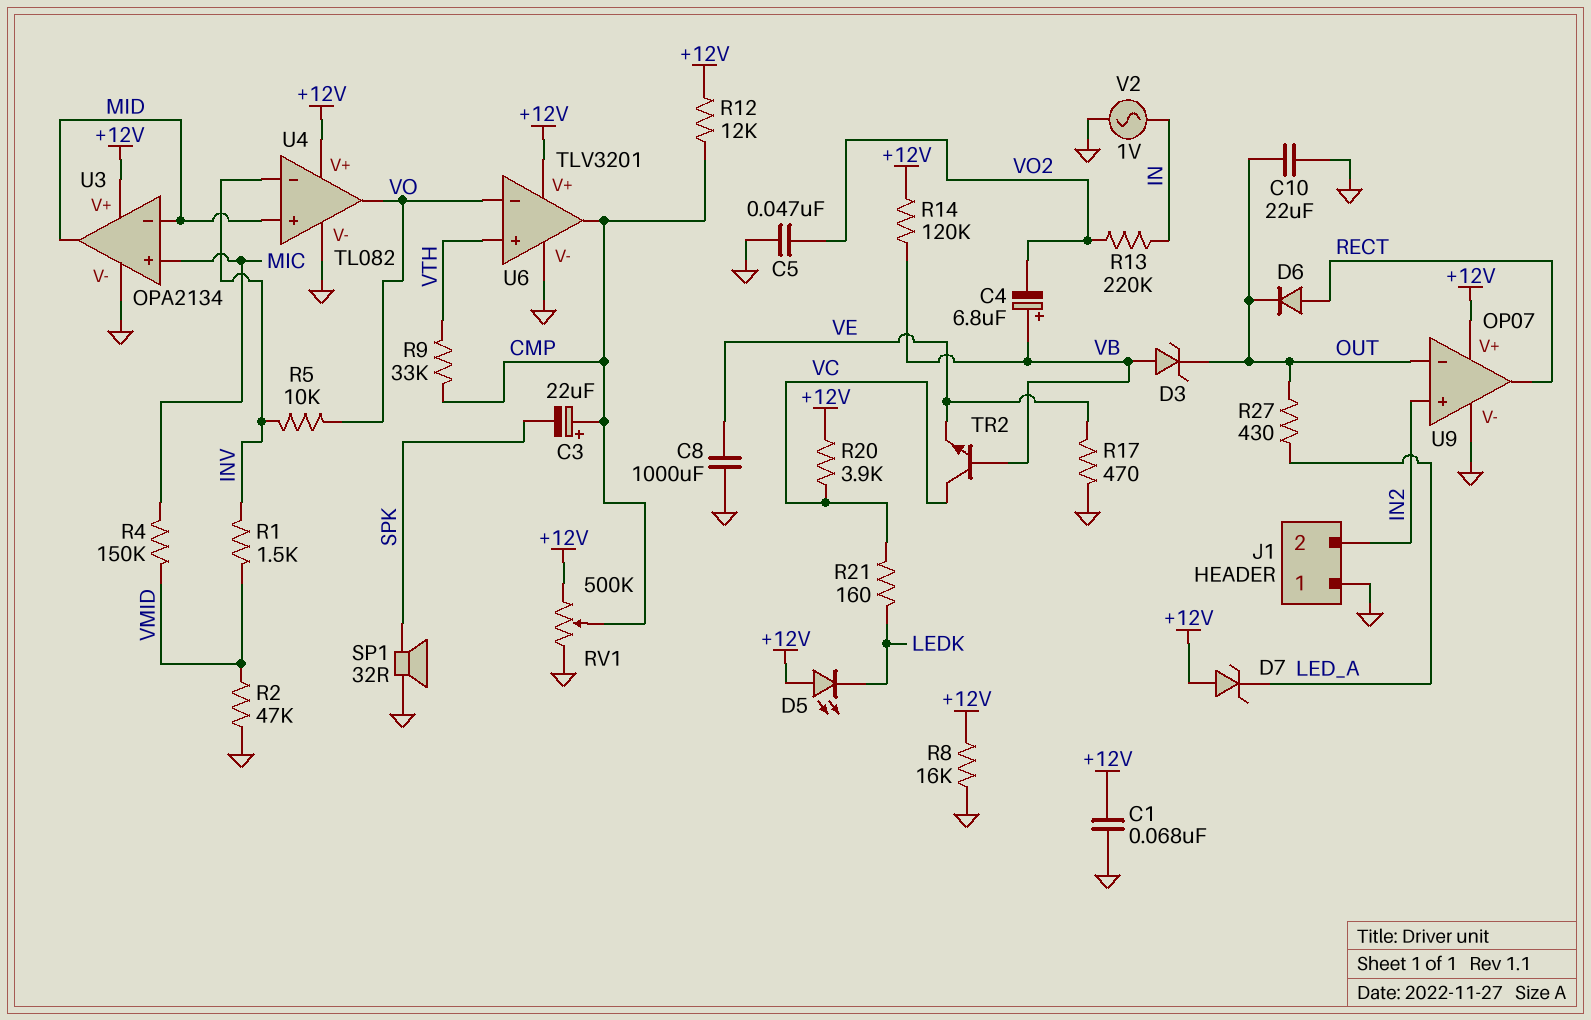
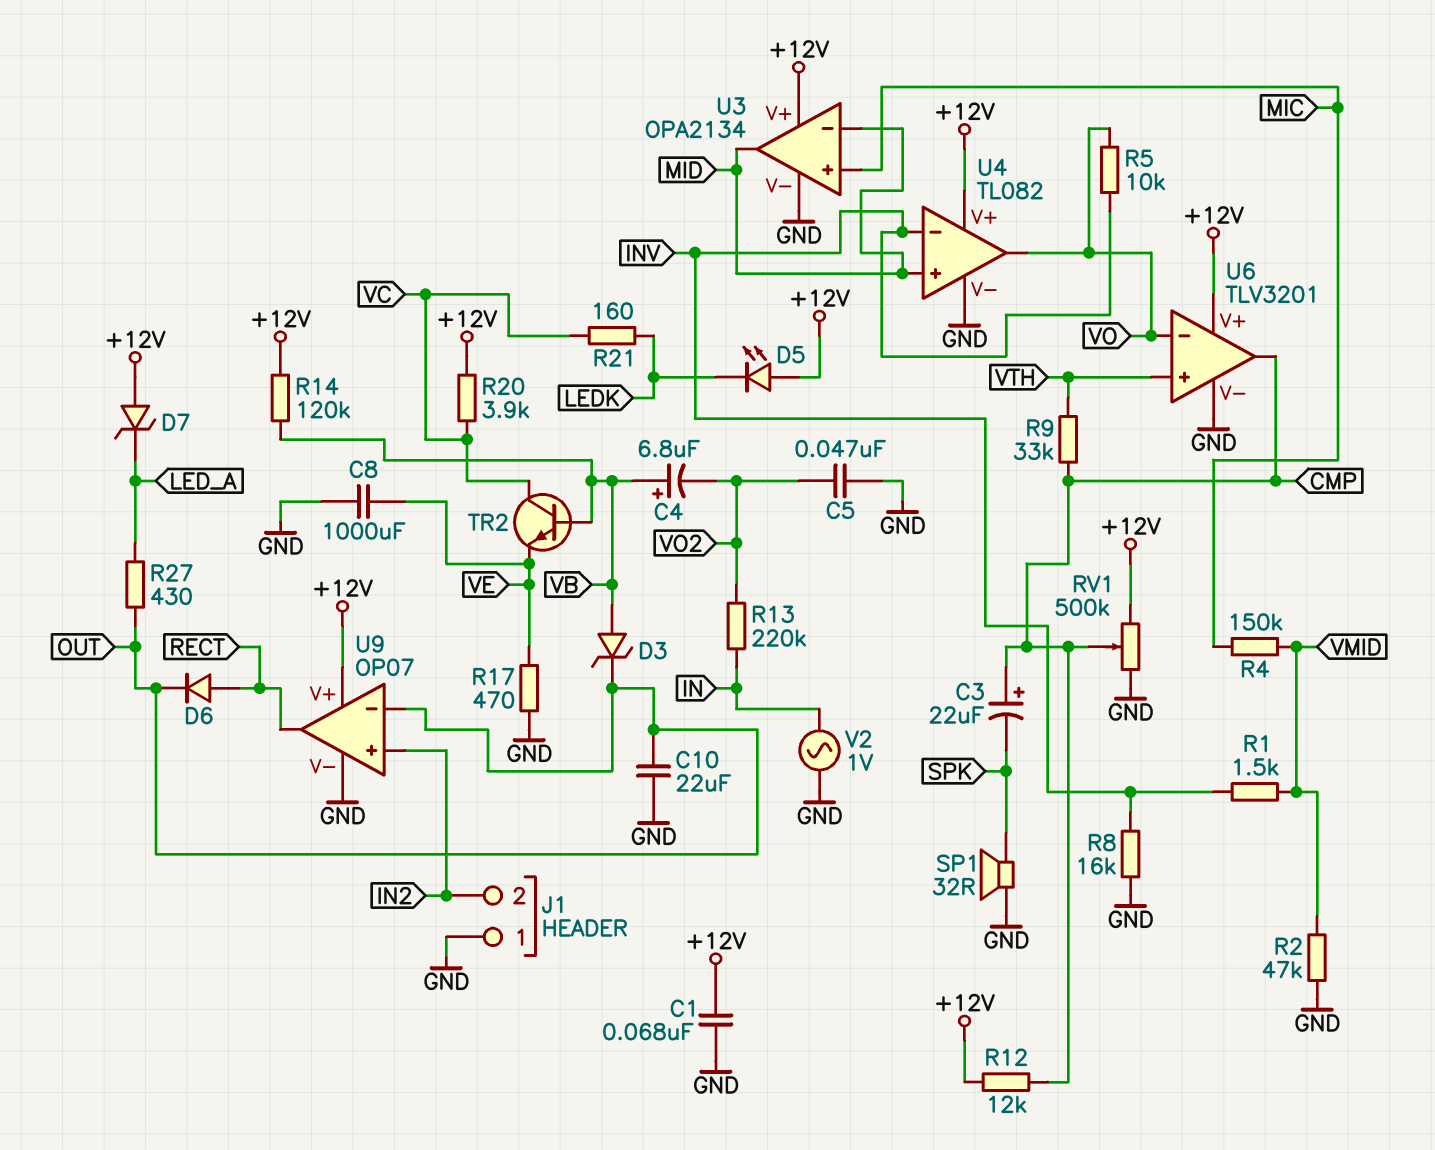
R8: 16k (+12V, GND) -> 16k (GND, INV)

